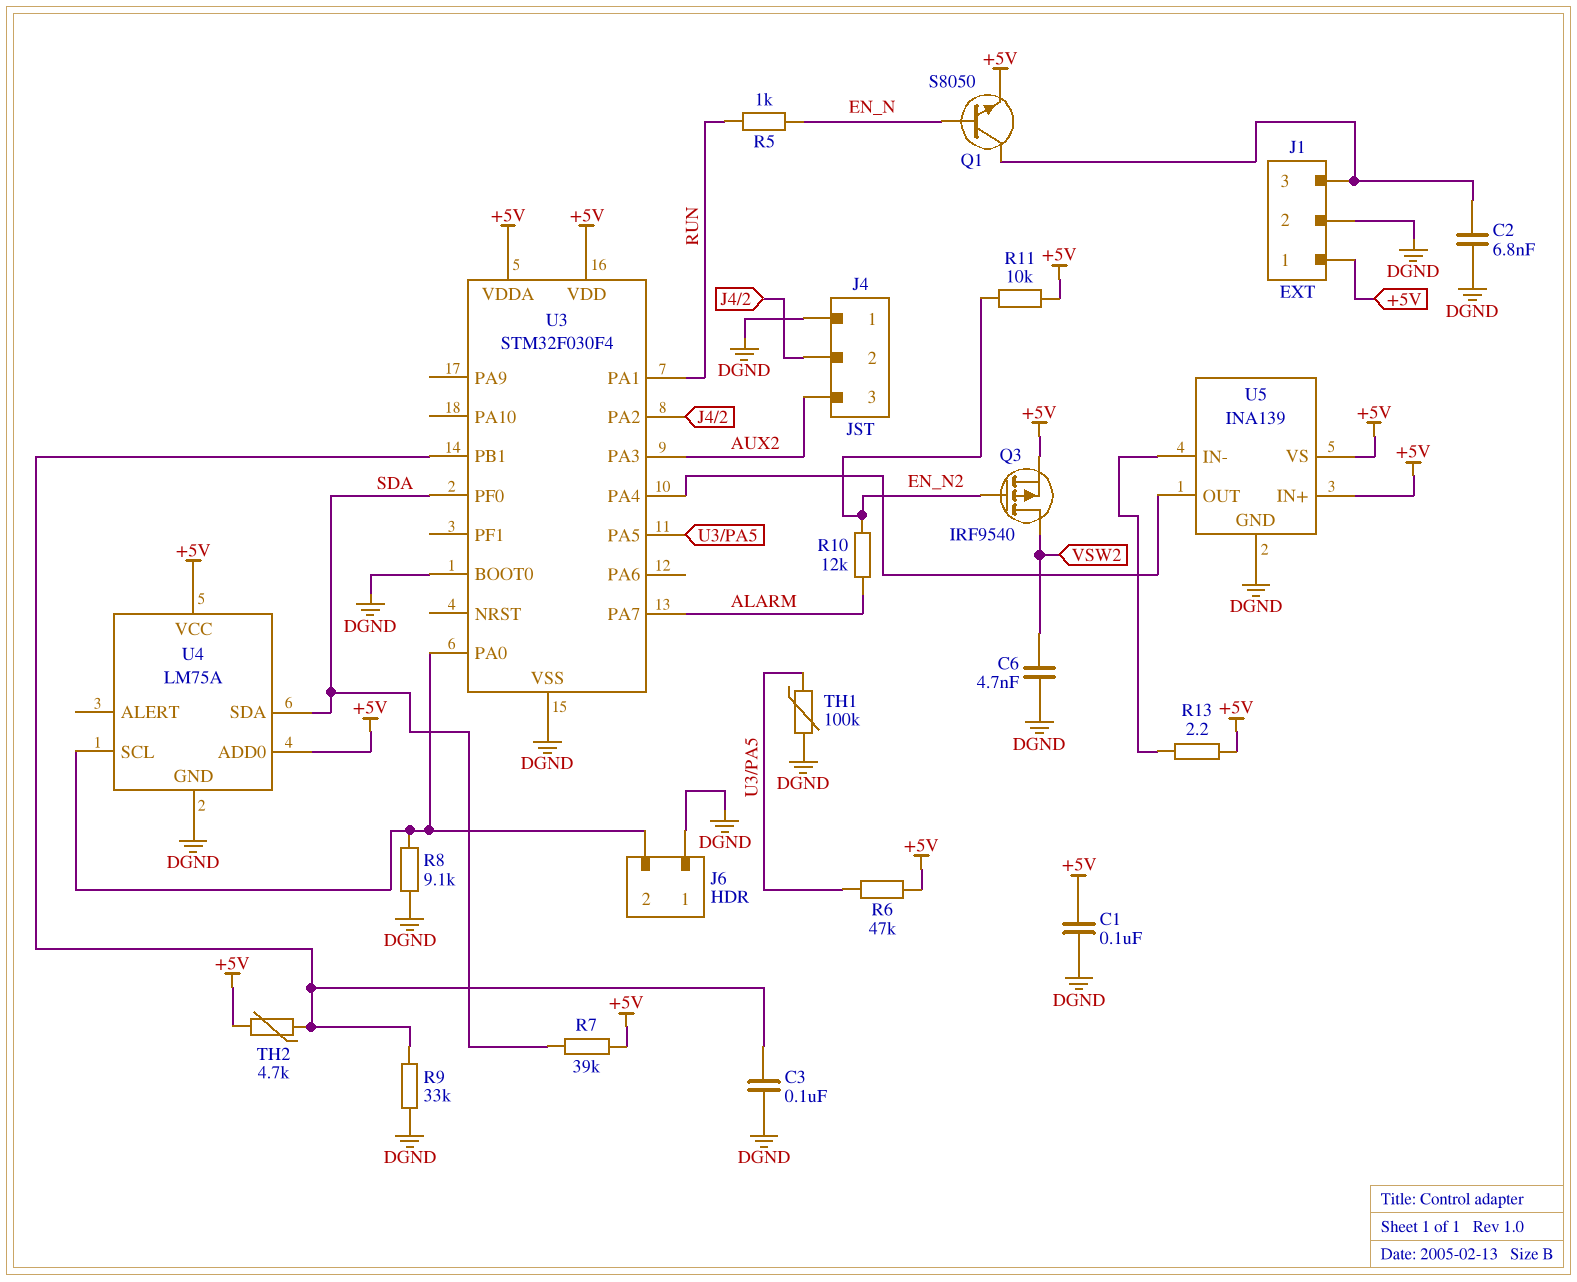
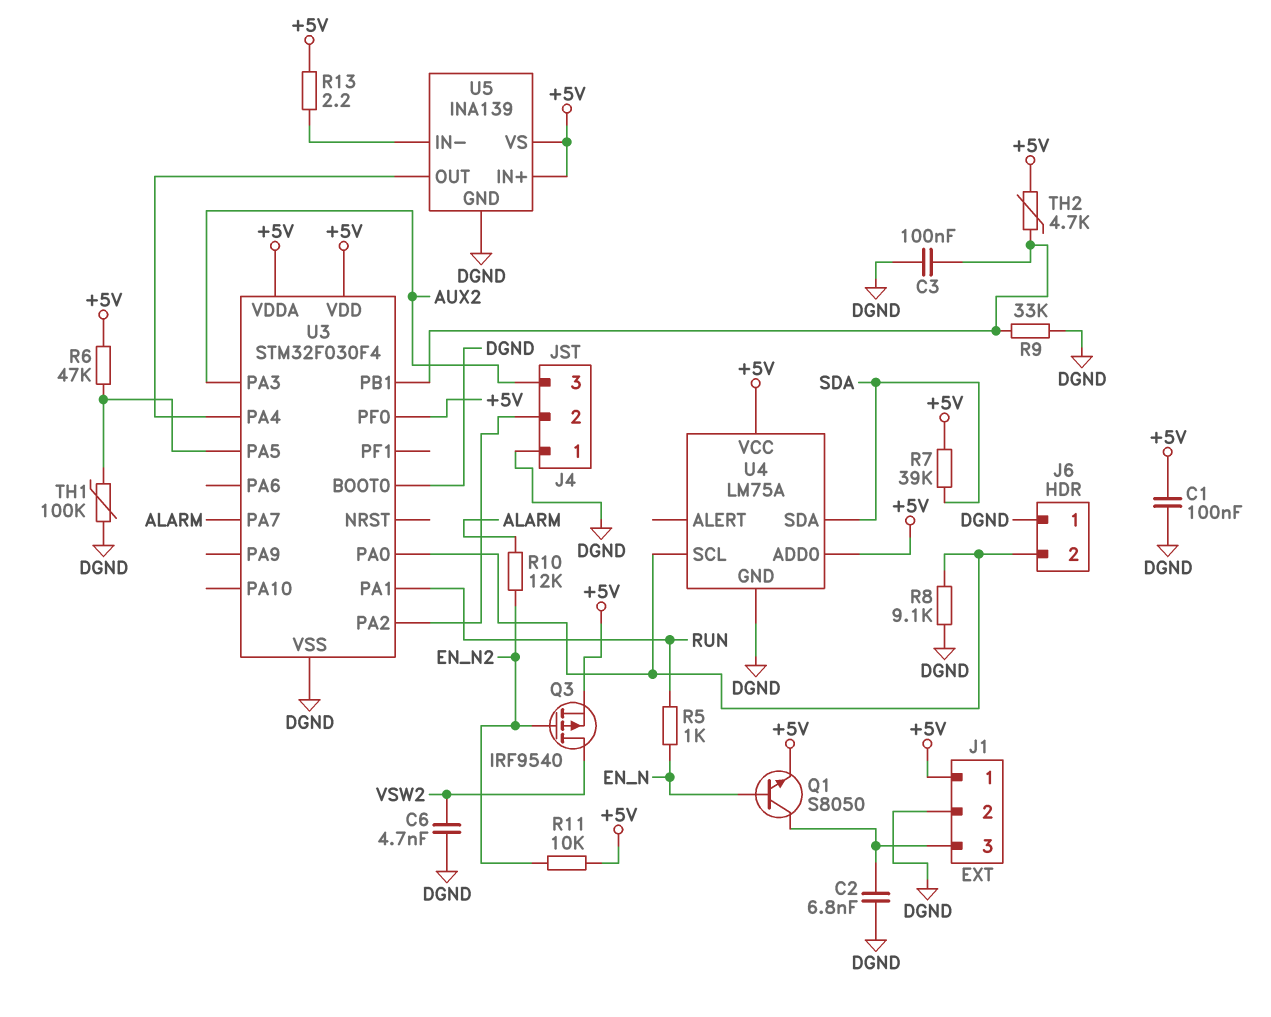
U3 pin PF0: SDA -> +5V

